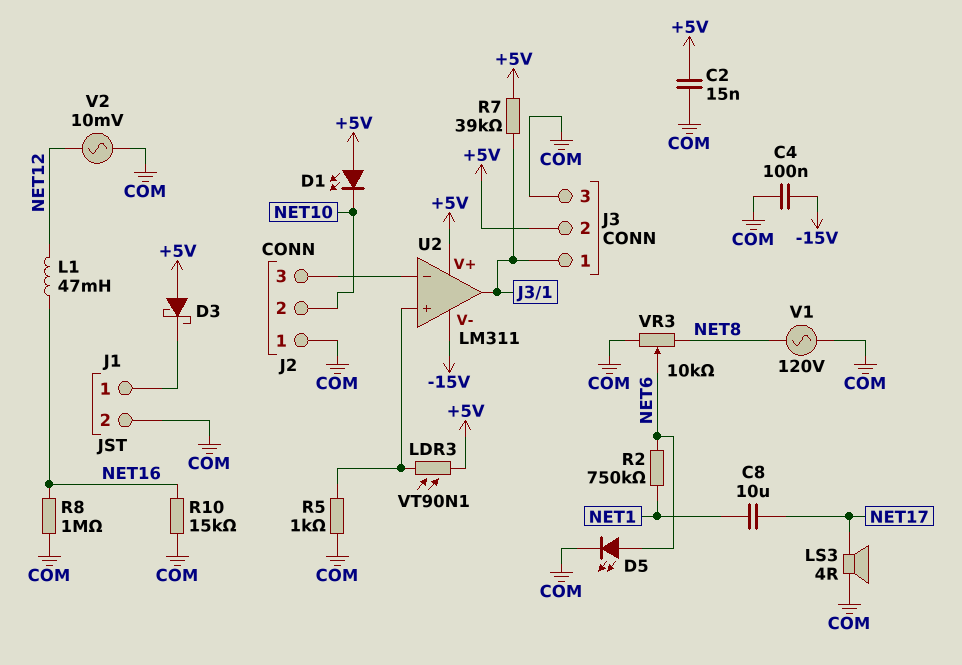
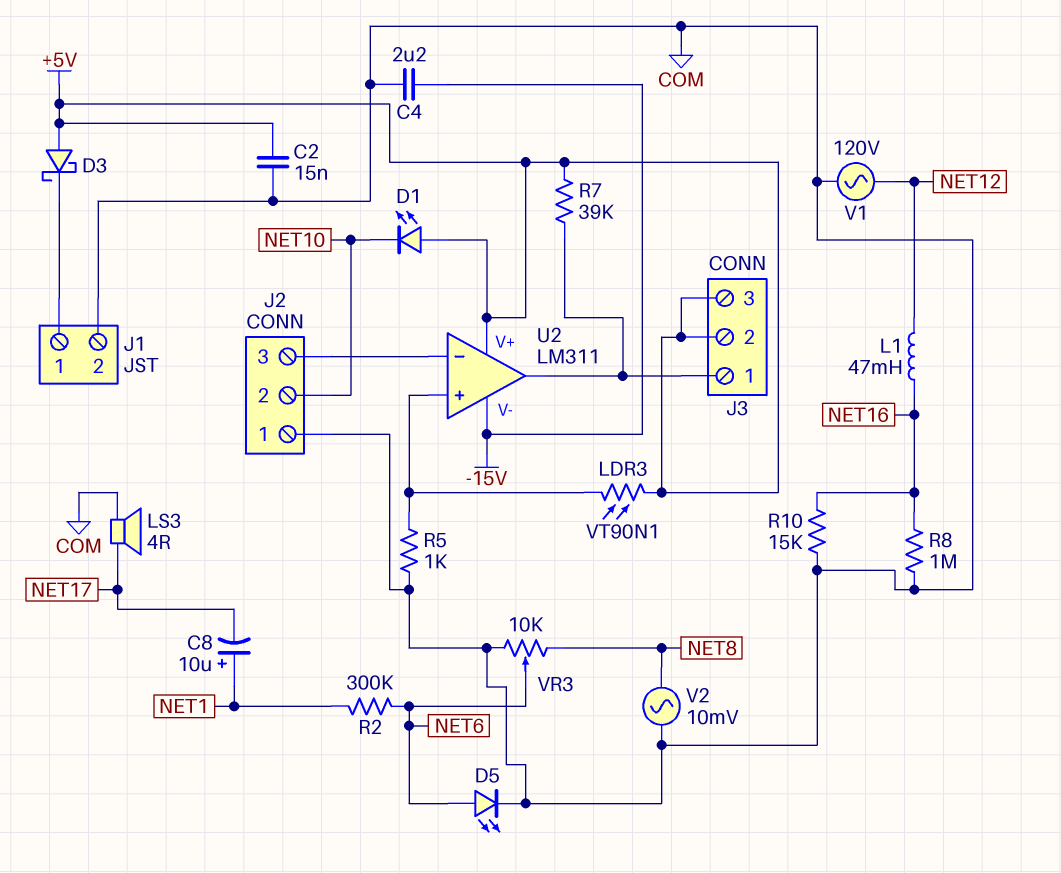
C4: 100nF (-15V, COM) -> 2.2uF (-15V, COM)
C8: 10uF (NET1, NET17) -> 10uF (plus NET1, minus NET17)
J3 pin 3: COM -> +5V
R2: 750k (NET1, NET6) -> 300k (NET1, NET6)
V1: AC 120V (COM, NET8) -> AC 120V (COM, NET12)
V2: AC 10mV (COM, NET12) -> AC 10mV (COM, NET8)

